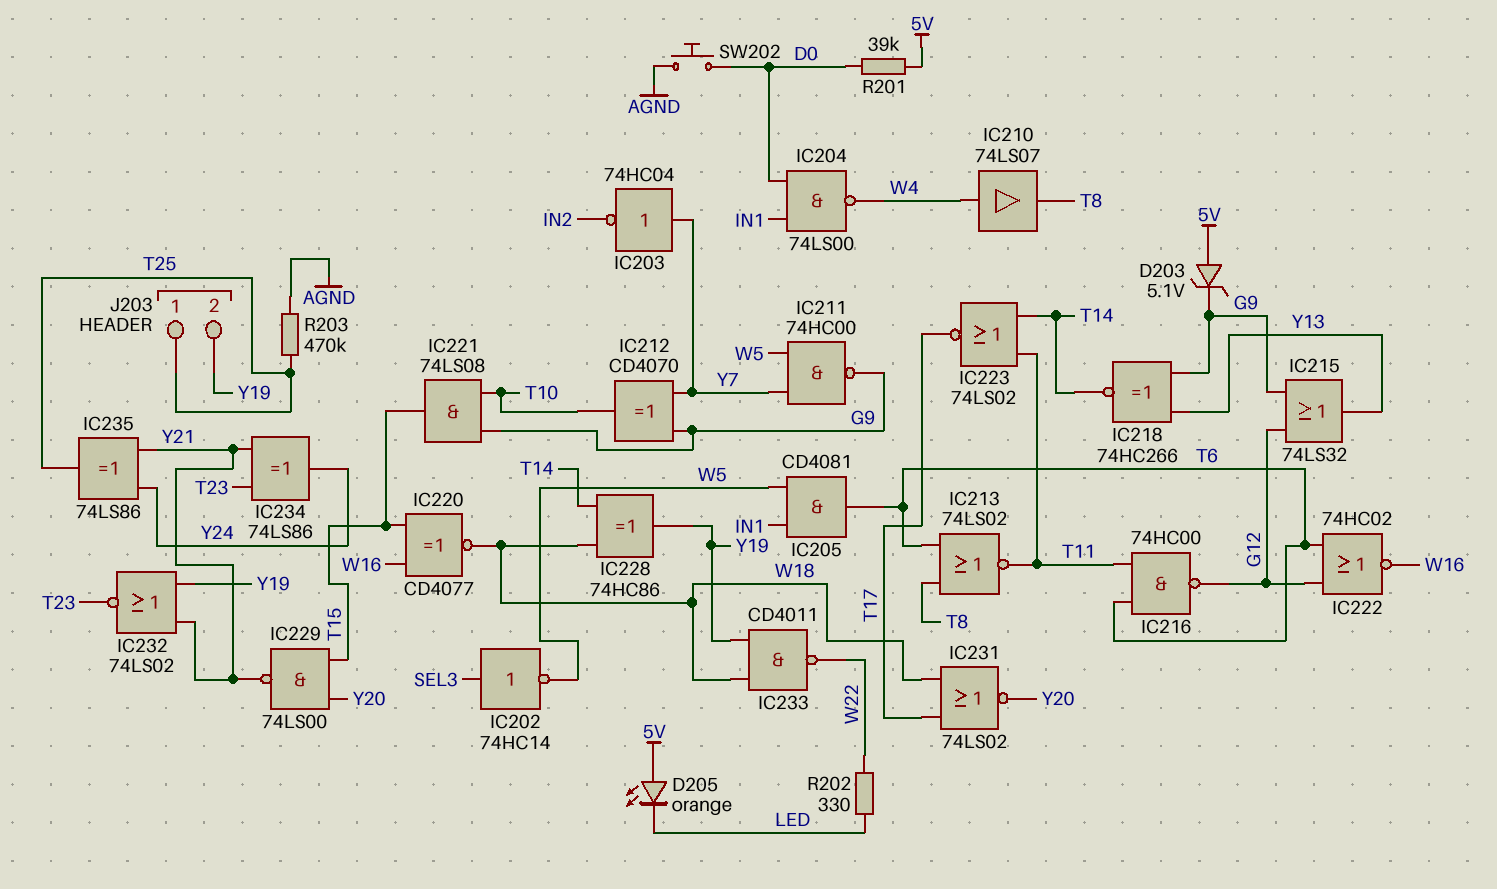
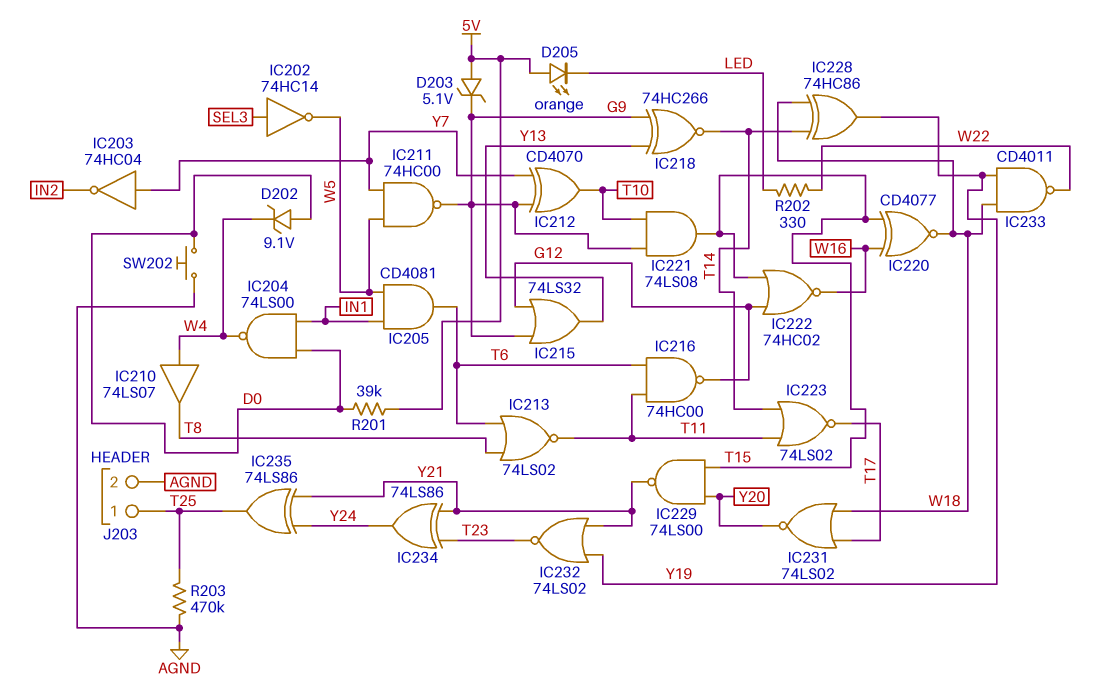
D202: none -> zener 9.1V (A D0, K W4)
IC222: NOR 74HC02 (in G12, in T6, out W16) -> NOR 74HC02 (in G12, in T15, out W16)
J203 pin 2: Y19 -> AGND

